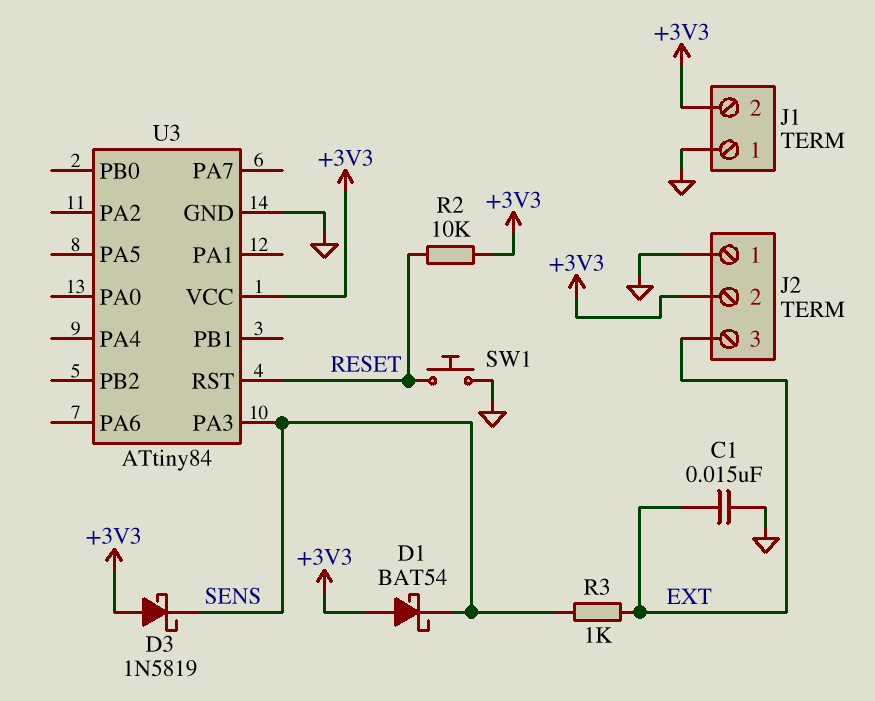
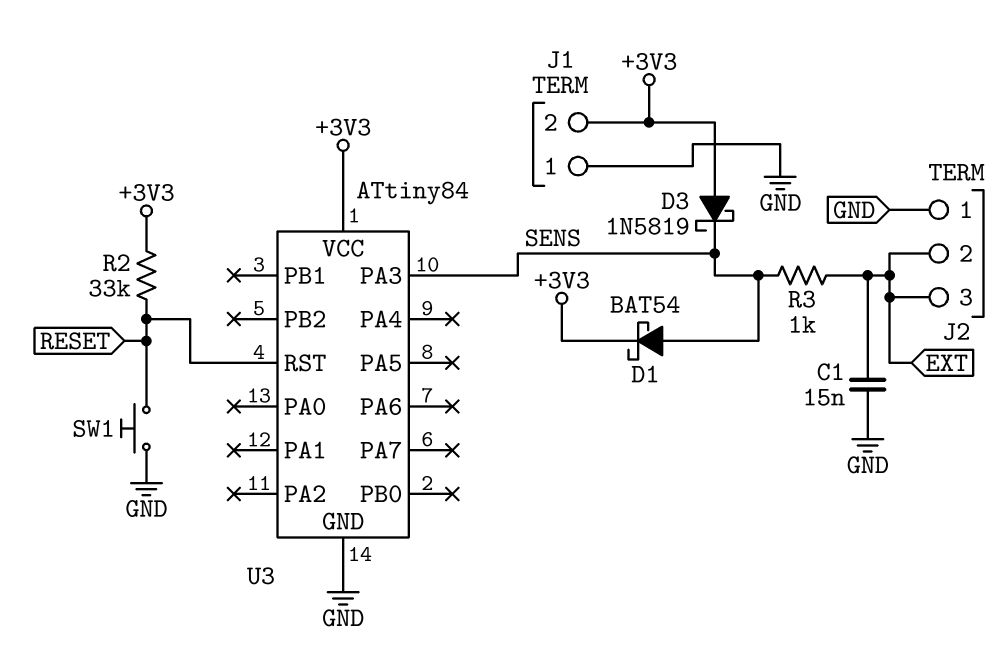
D1: schottky BAT54 (A +3V3, K SENS) -> schottky BAT54 (A SENS, K +3V3)
J2 pin 2: +3V3 -> EXT
R2: 10k (+3V3, RESET) -> 33k (+3V3, RESET)

